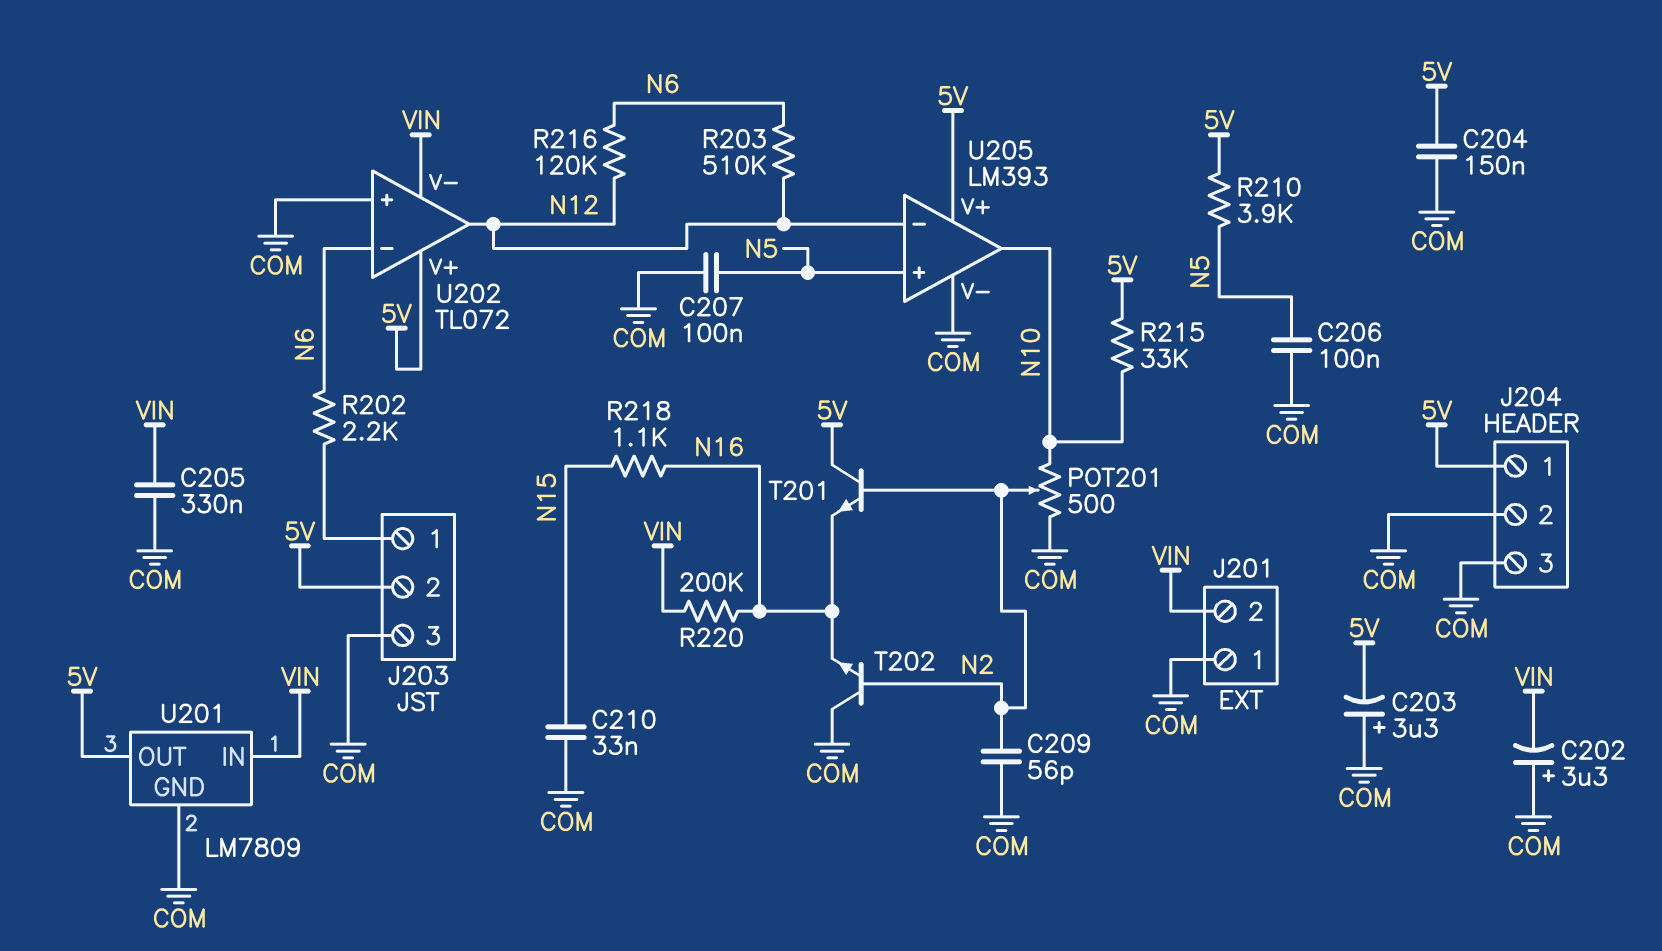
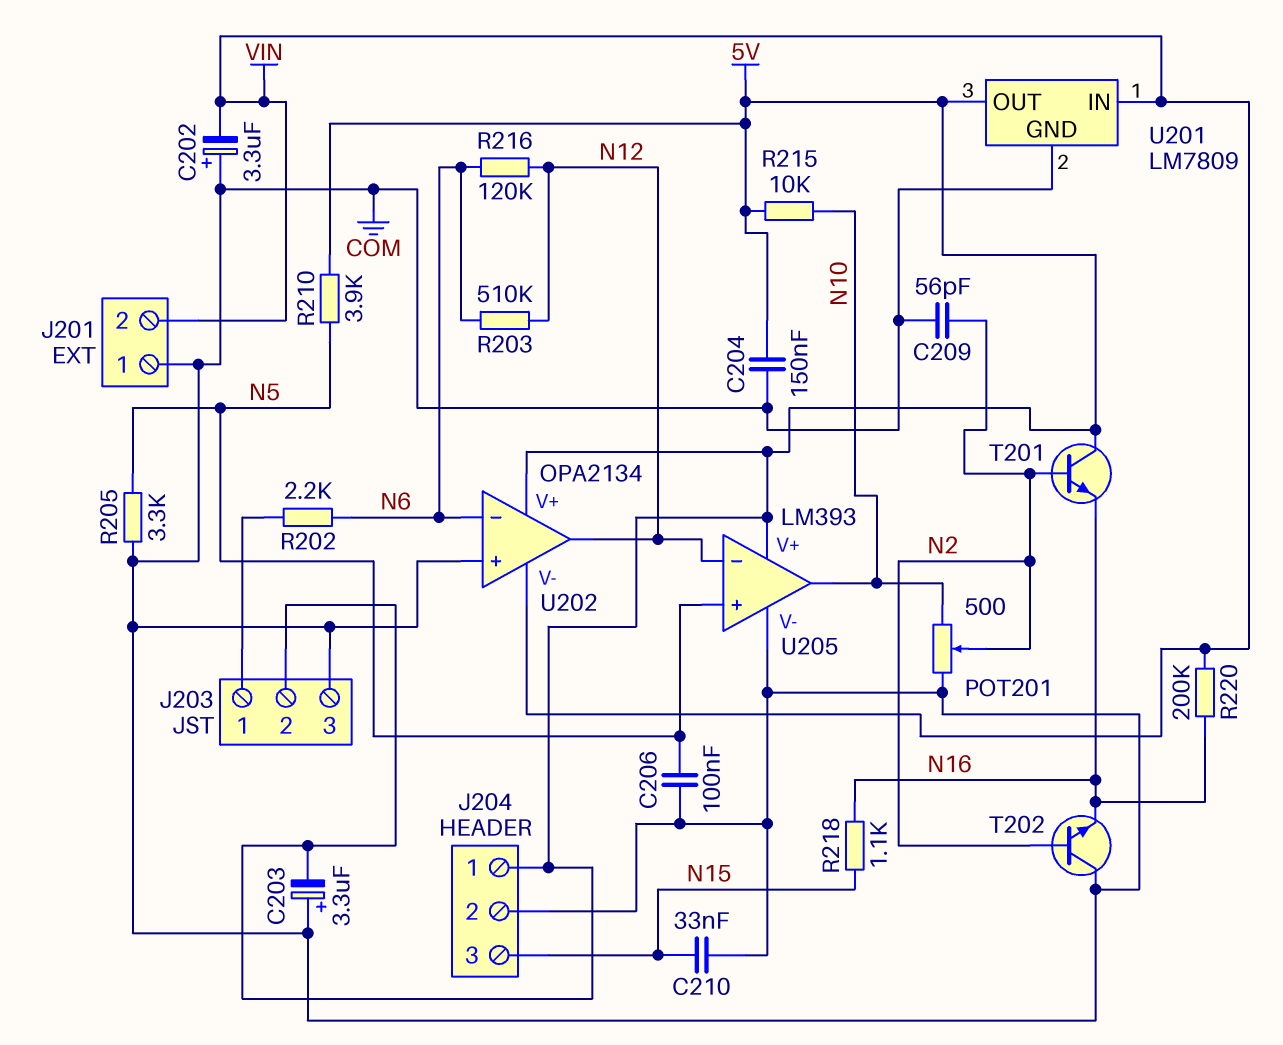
C205: 330nF (COM, VIN) -> none
C207: 100nF (COM, N5) -> none
J204 pin 3: COM -> N15
R205: none -> 3.3k (COM, N5)
R215: 33k (5V, N10) -> 10k (5V, N10)
U202: TL072 -> OPA2134

